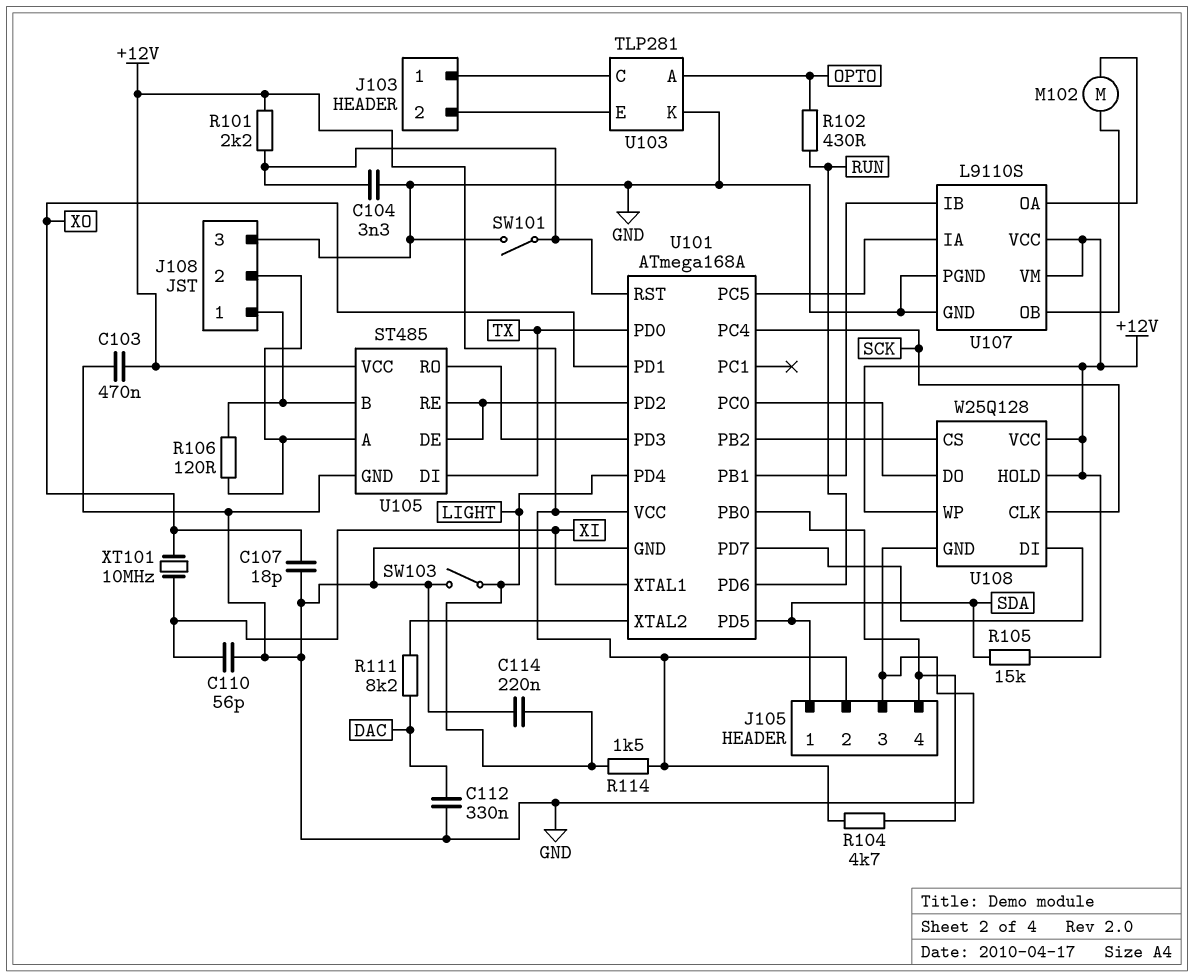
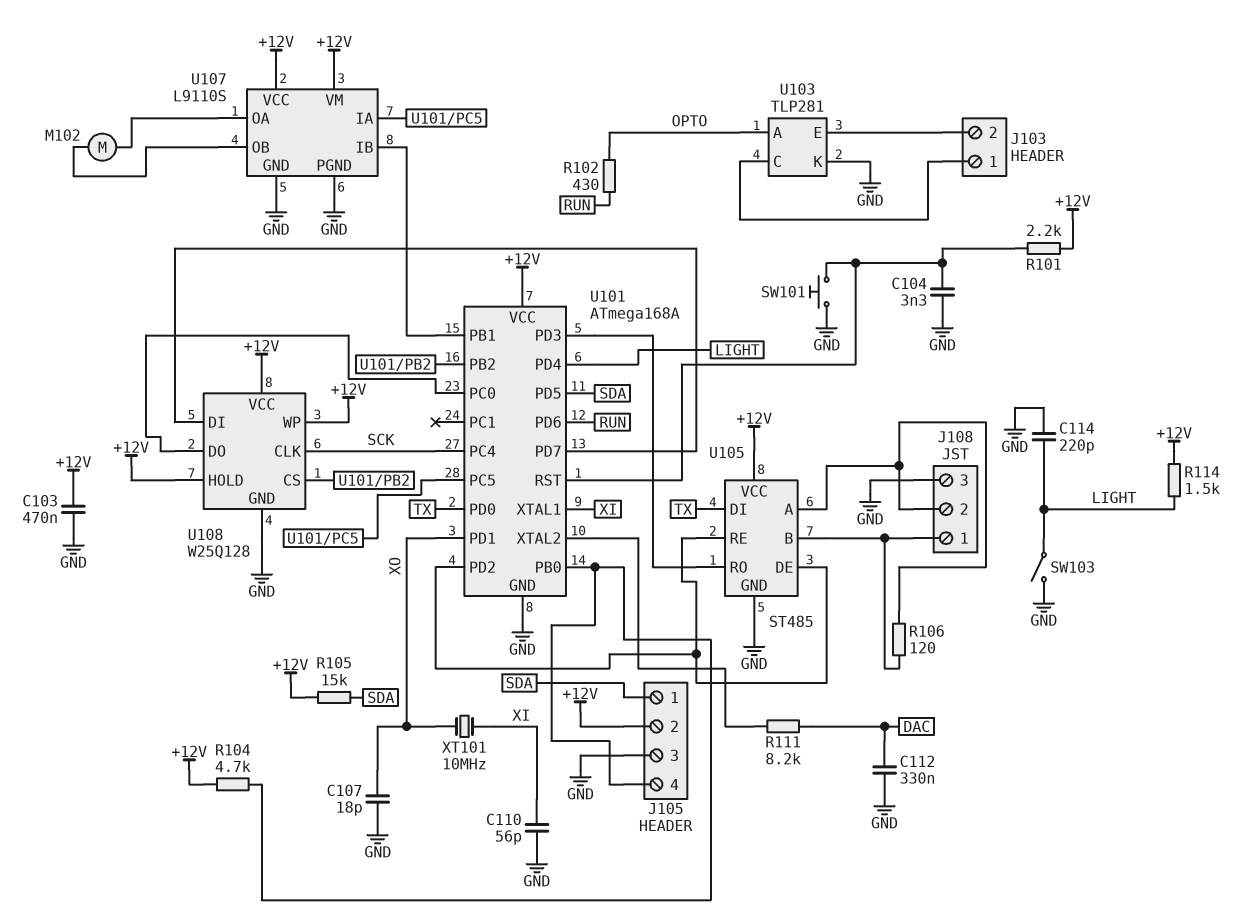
C114: 220nF (GND, LIGHT) -> 220pF (GND, LIGHT)
SW101: switch (GND, U101/RST) -> button (GND, U101/RST)

